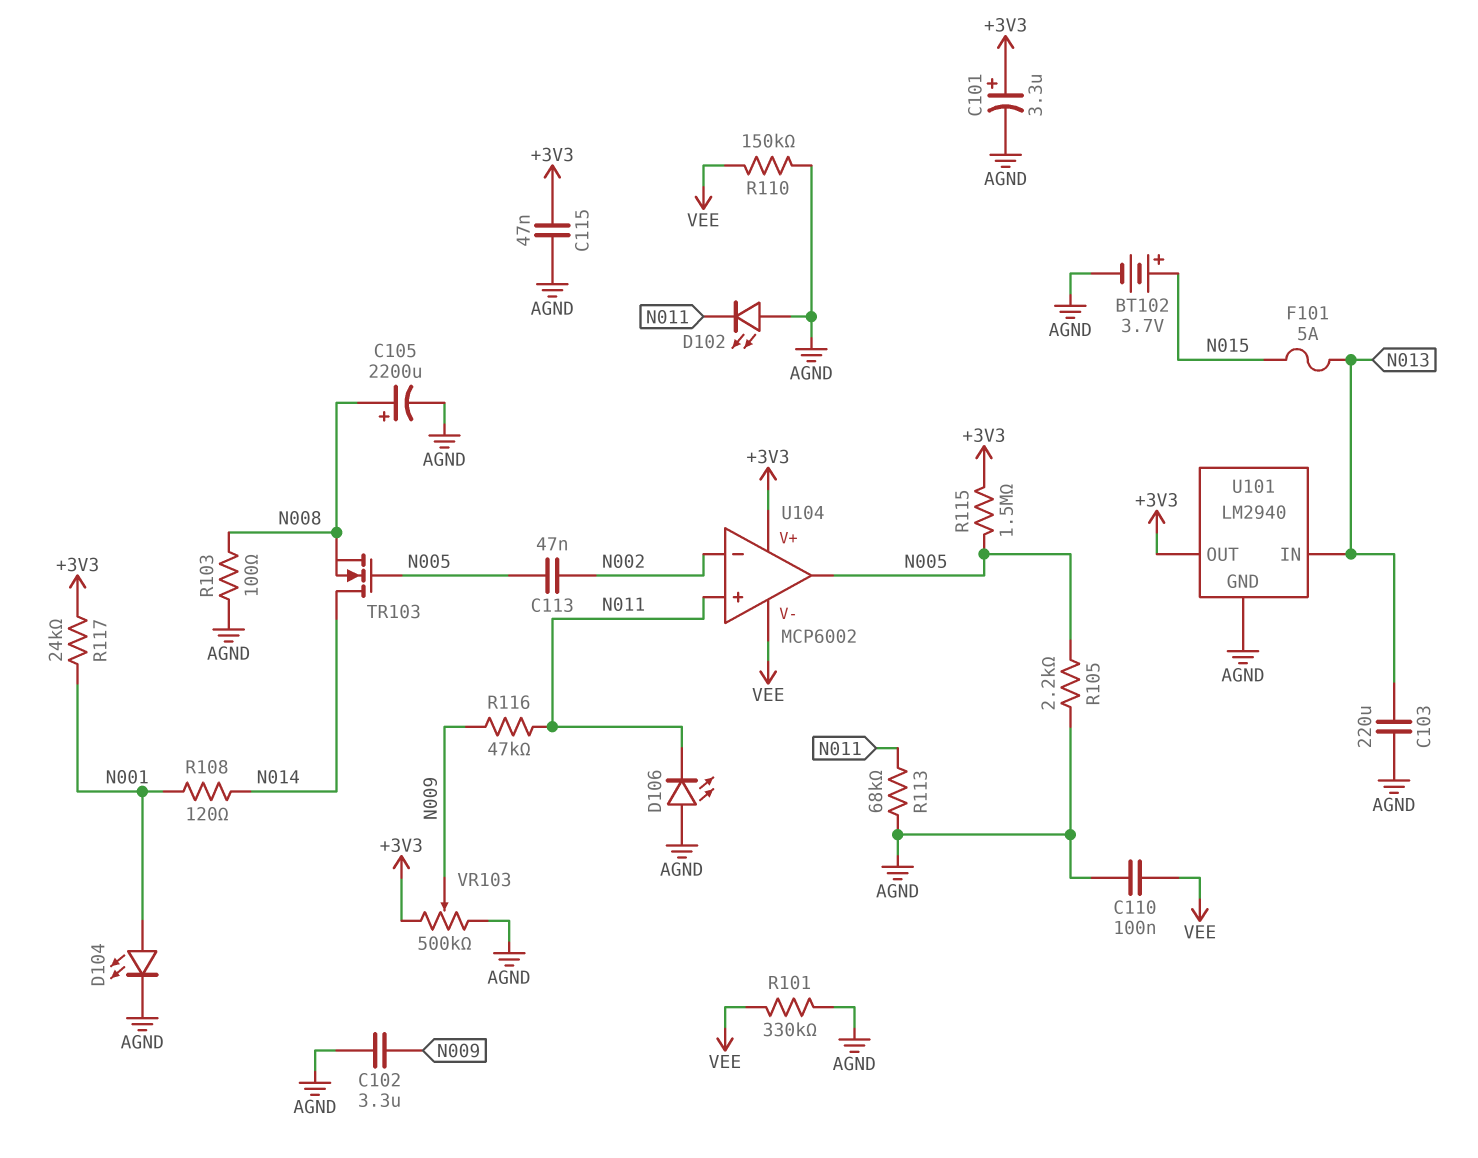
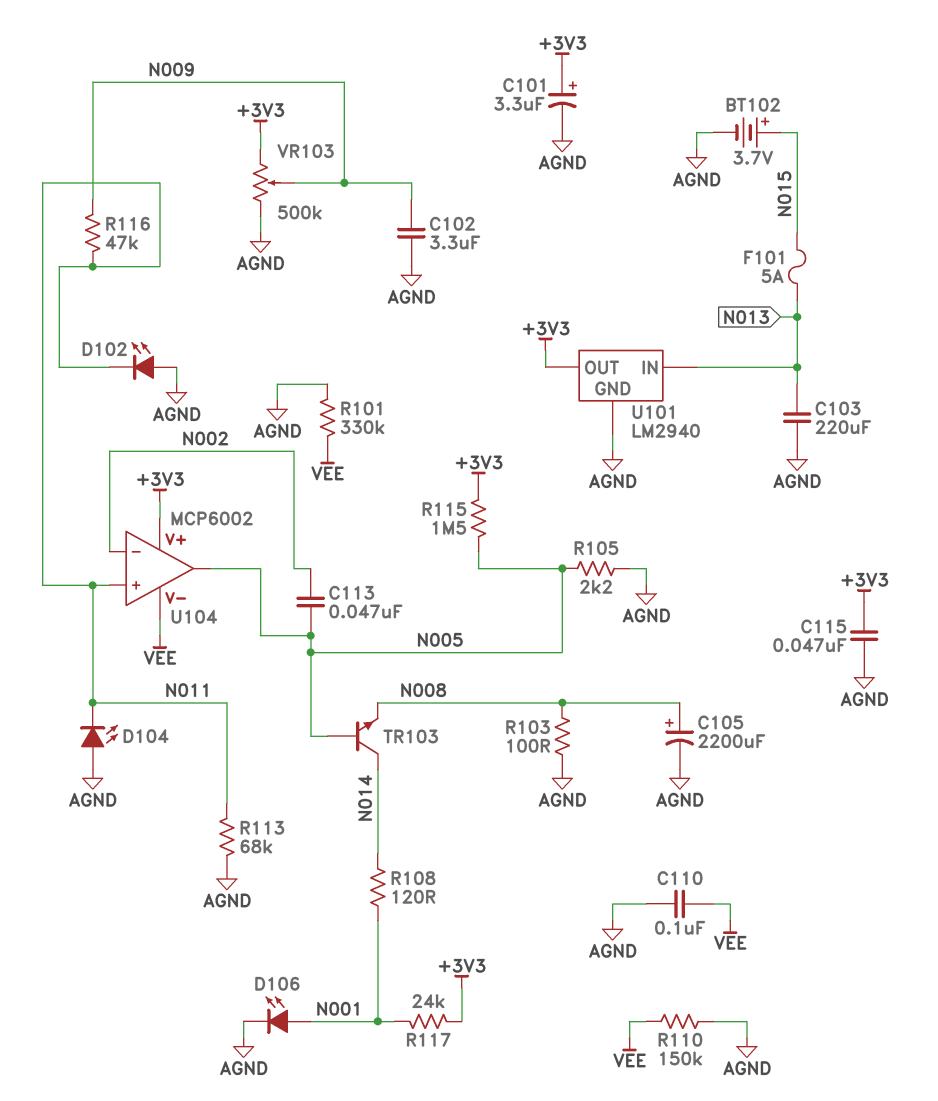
D104: LED (A N001, K AGND) -> LED (A AGND, K N011)
D106: LED (A AGND, K N011) -> LED (A N001, K AGND)
TR103: NMOS (G N005, D N014, S N008) -> NPN (B N005, C N014, E N008)

